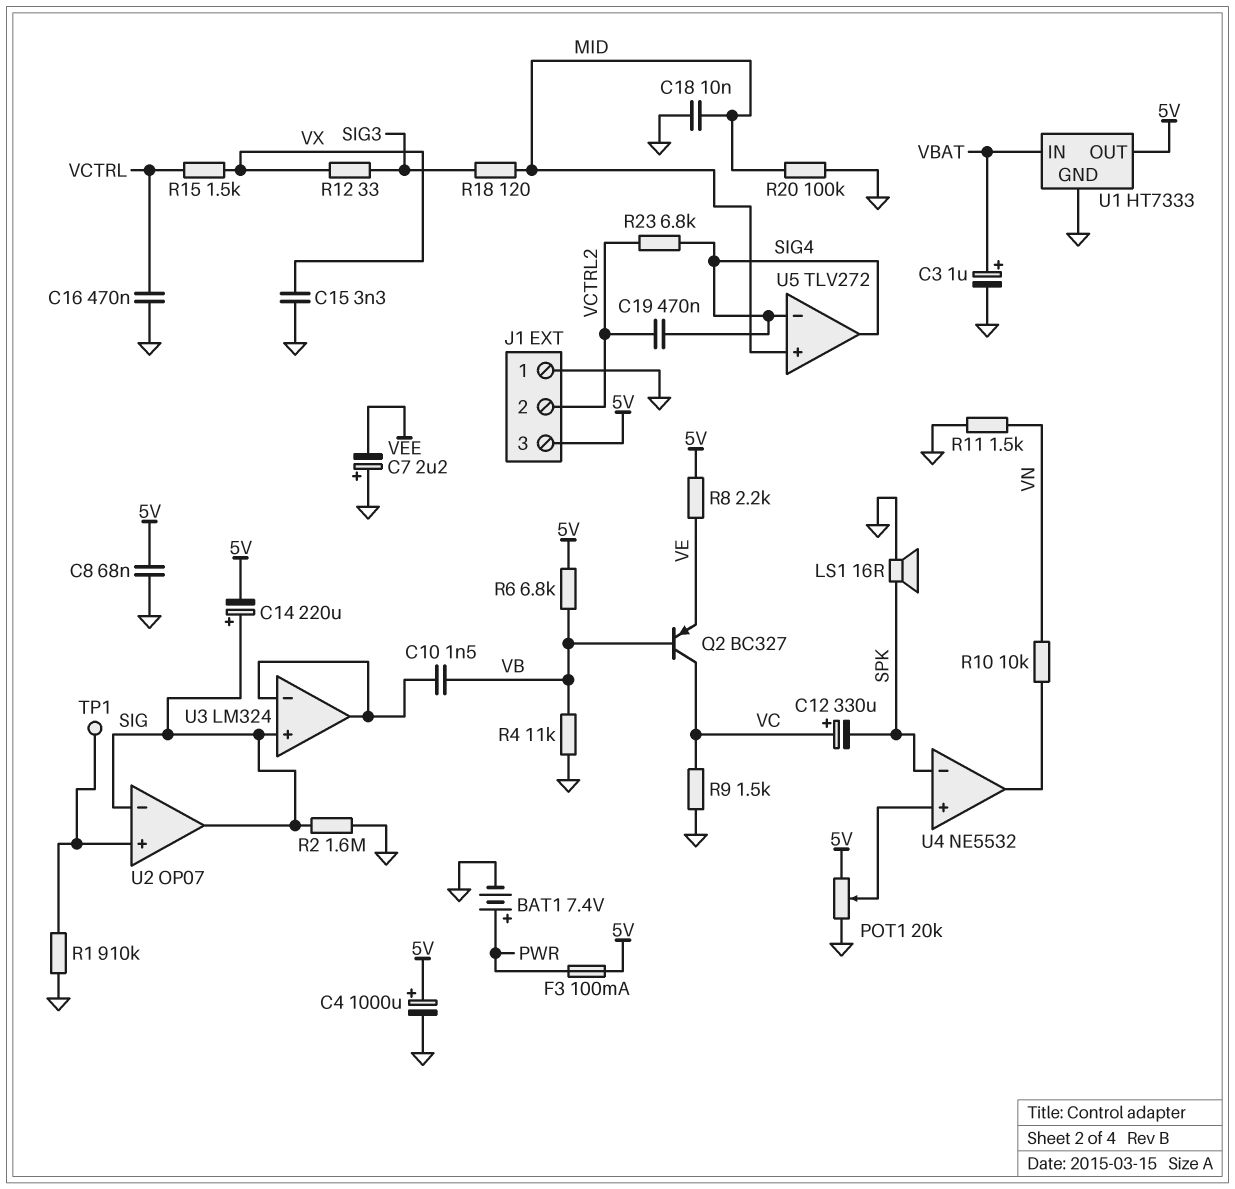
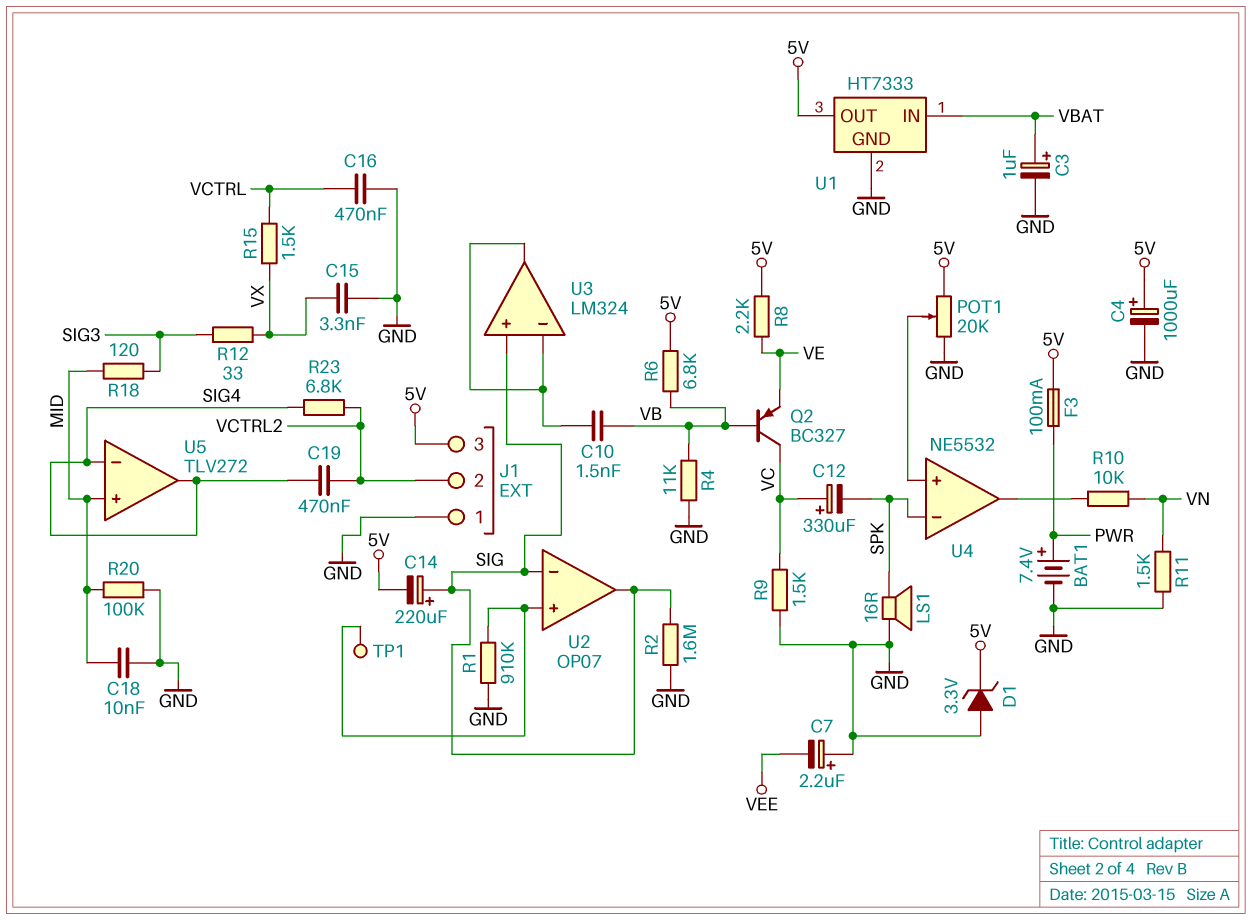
C8: 68nF (5V, GND) -> none
D1: none -> zener 3.3V (A GND, K 5V)

